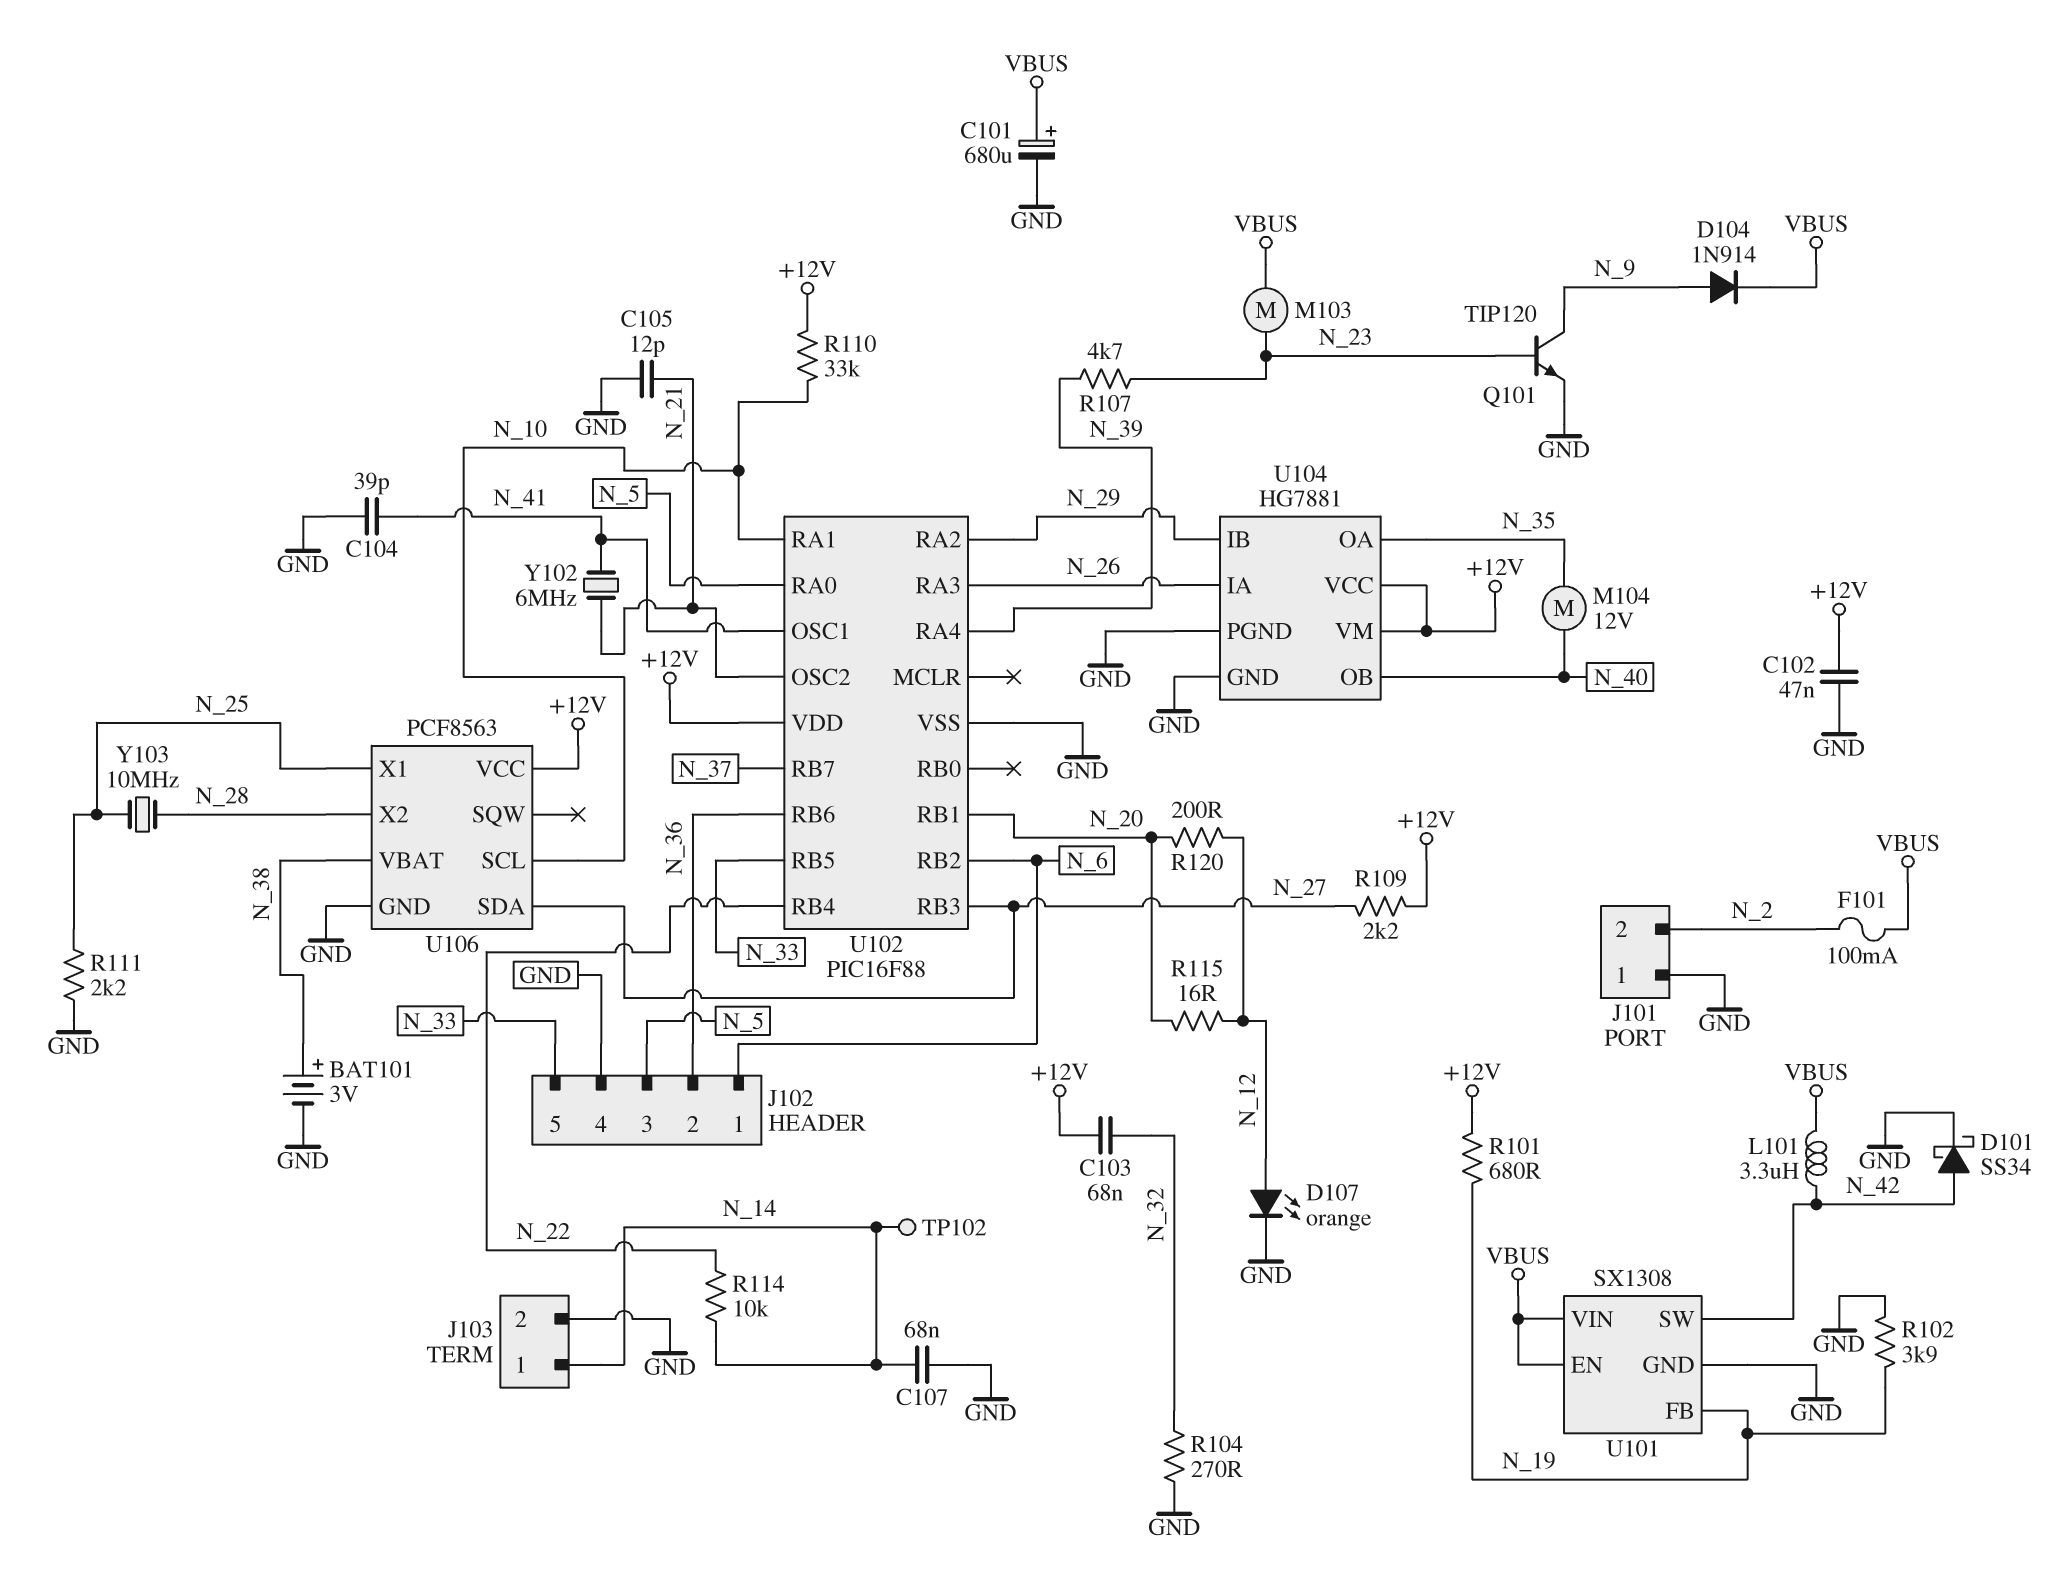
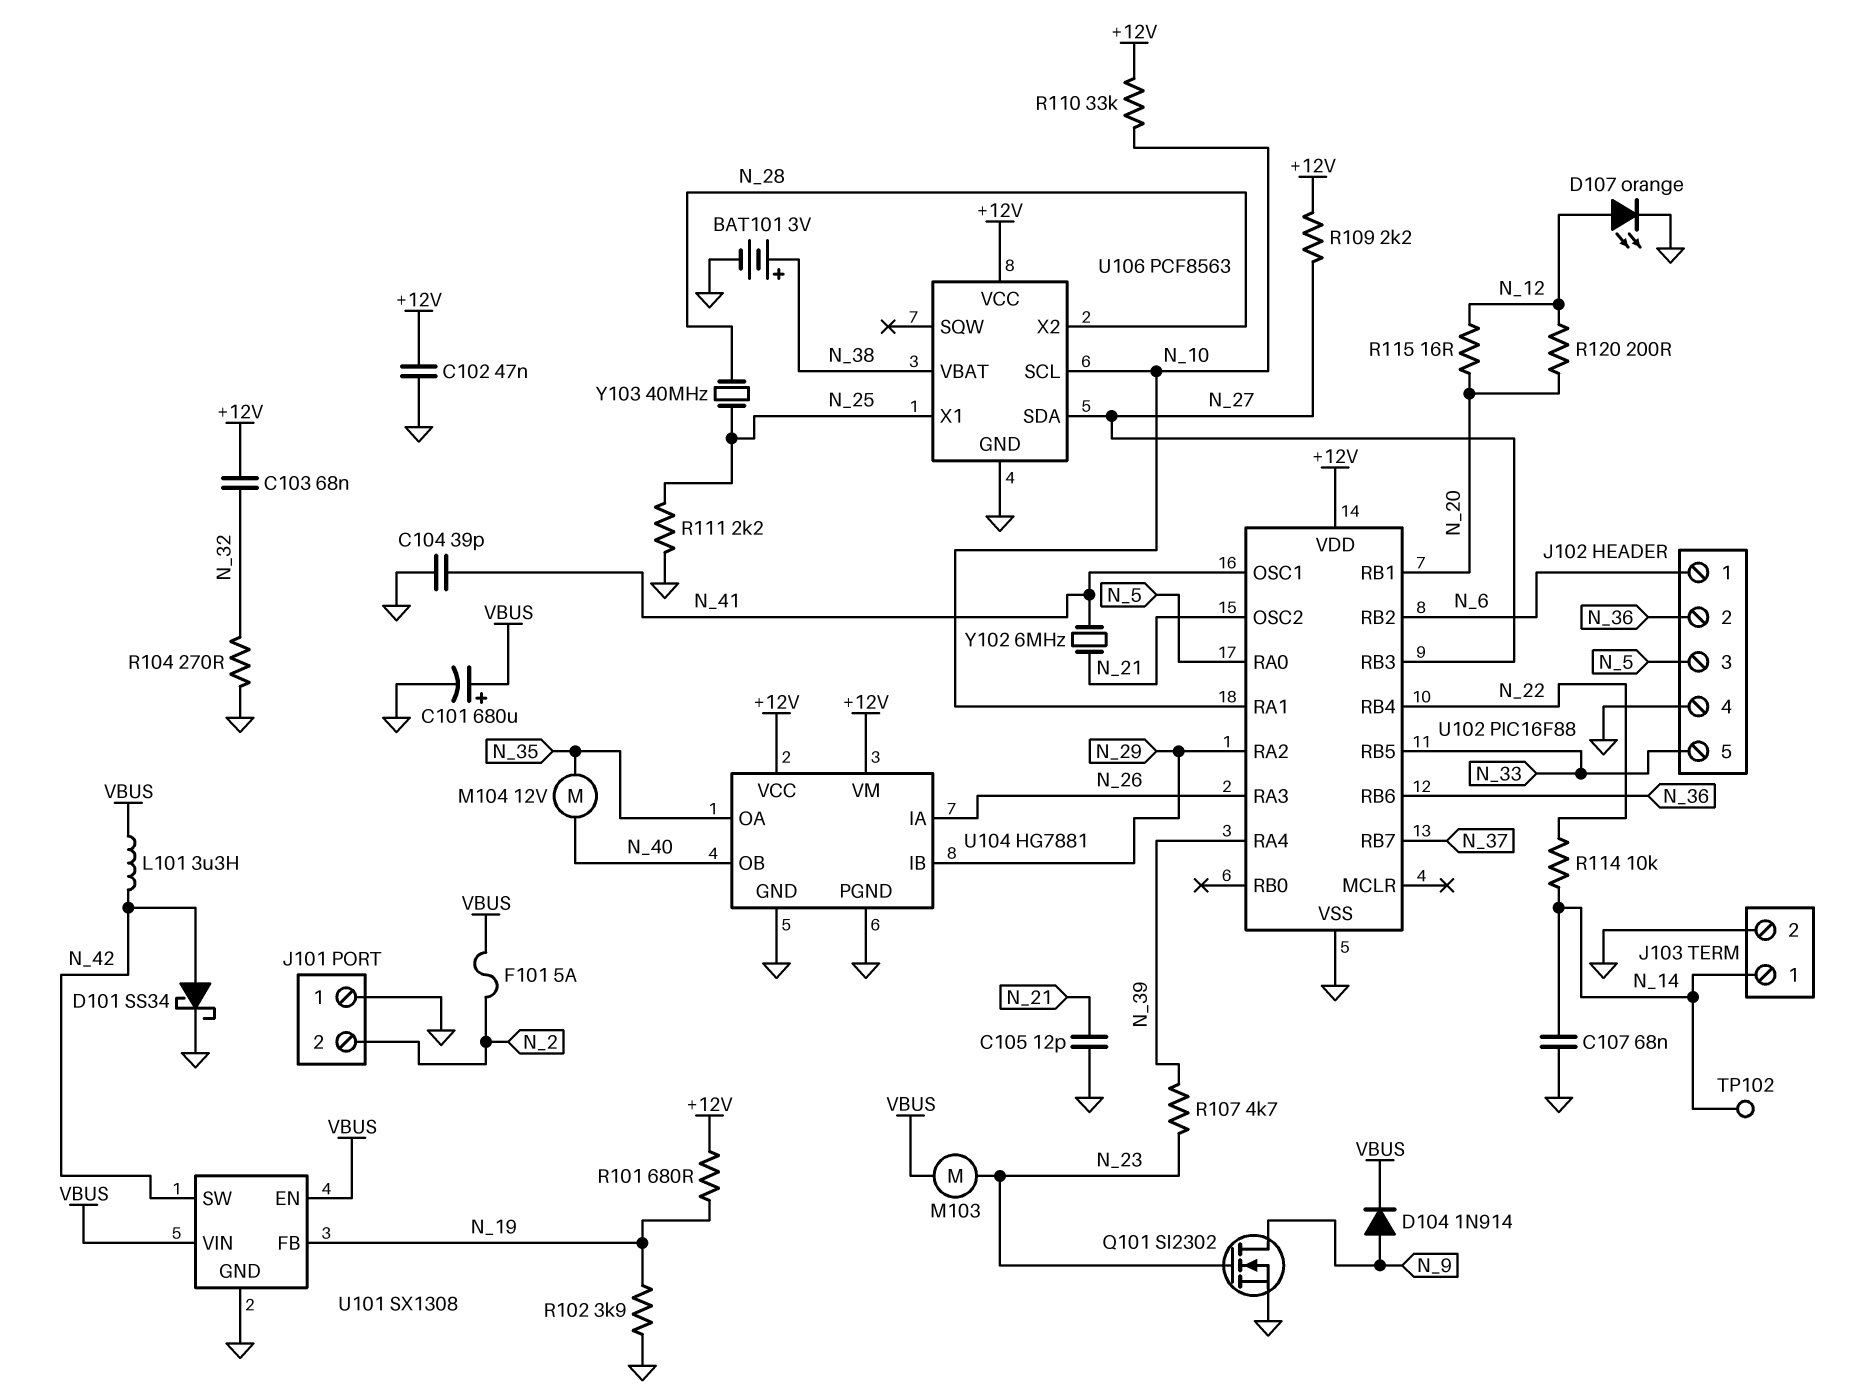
F101: 100mA (N_2, VBUS) -> 5A (N_2, VBUS)
Q101: NPN TIP120 (B N_23, C N_9, E GND) -> NMOS SI2302 (G N_23, D N_9, S GND)
Y103: 10MHz (N_25, N_28) -> 40MHz (N_25, N_28)

